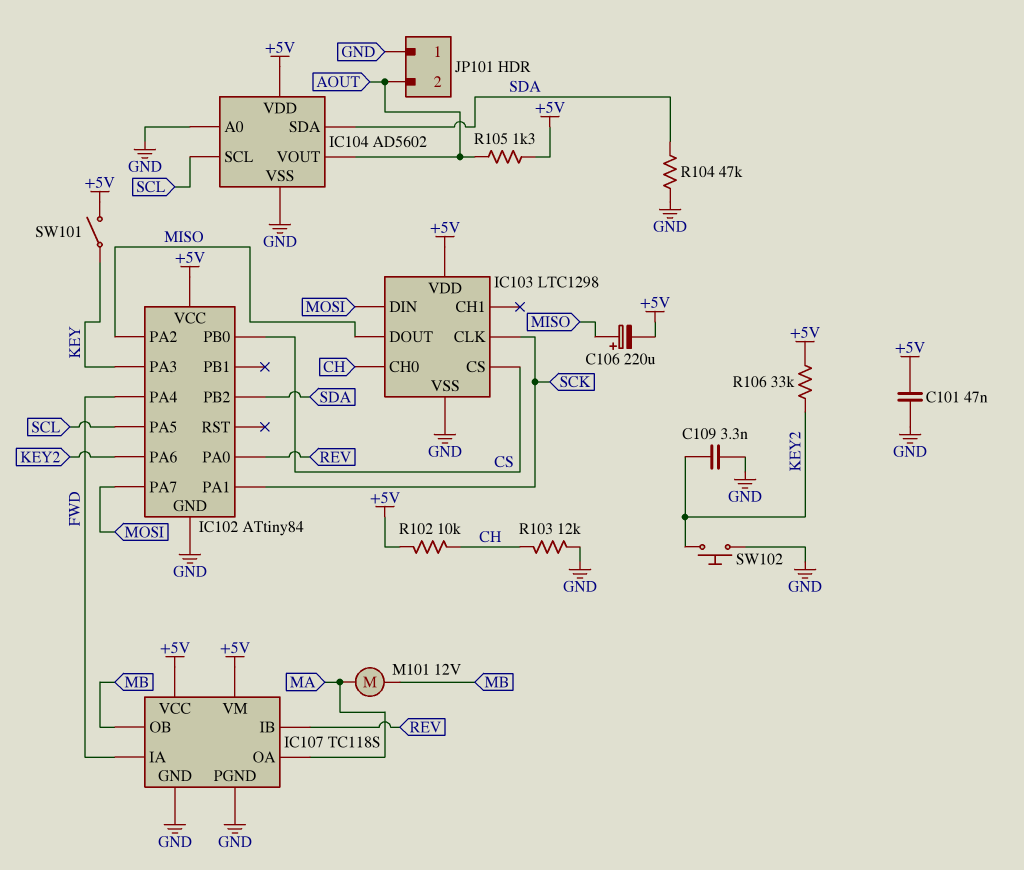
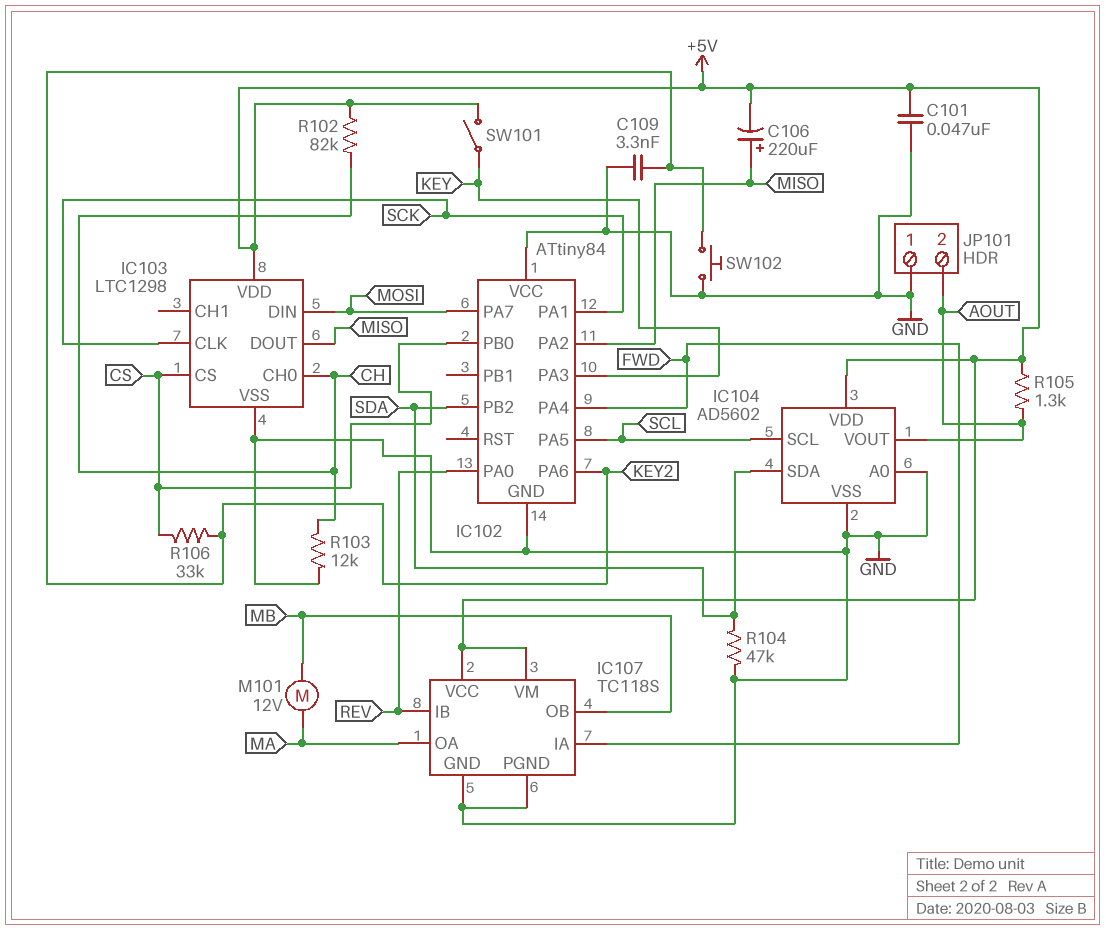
IC102 pin VCC: +5V -> GND
R102: 10k (+5V, CH) -> 82k (+5V, CH)
R106: 33k (+5V, KEY2) -> 33k (CS, KEY2)

